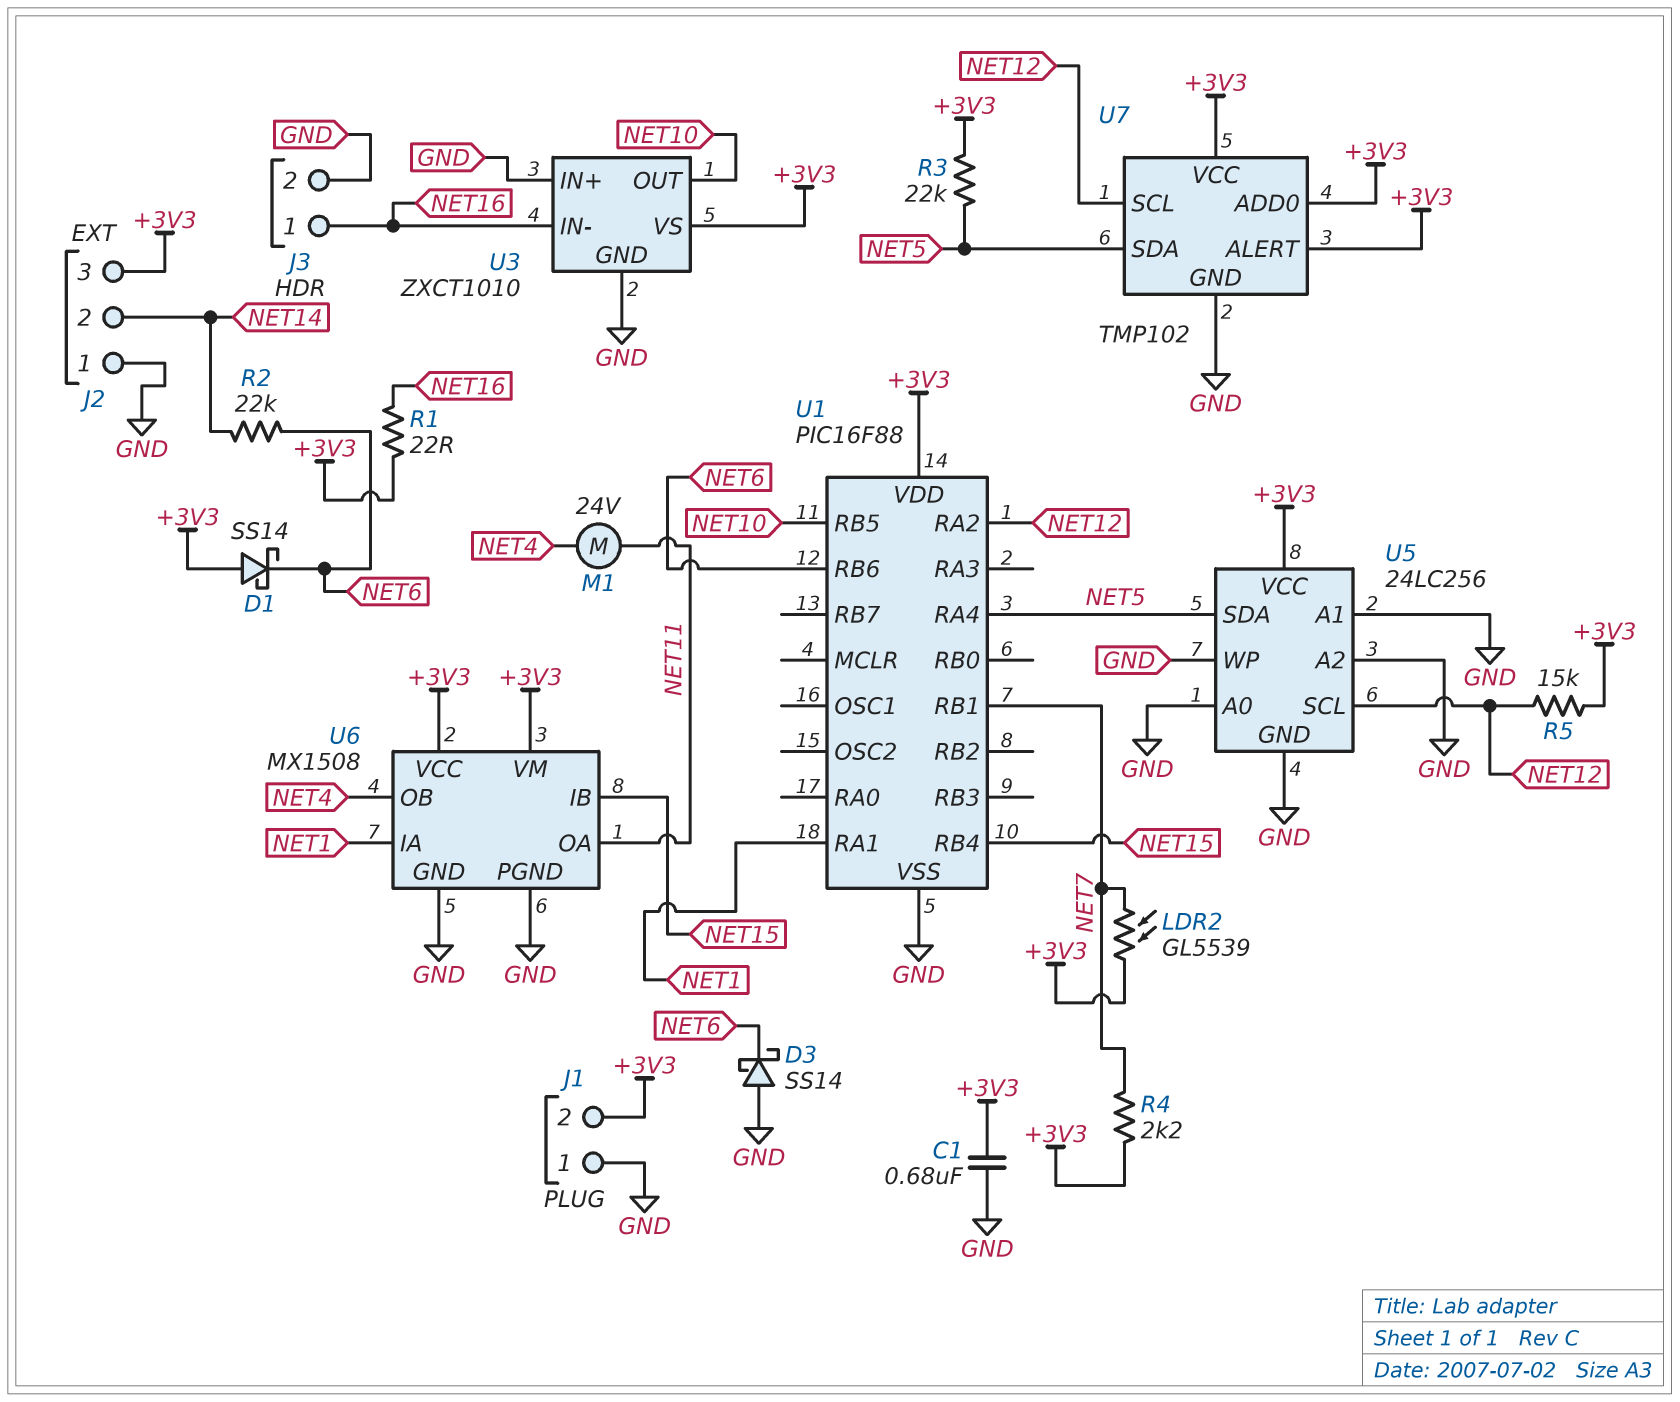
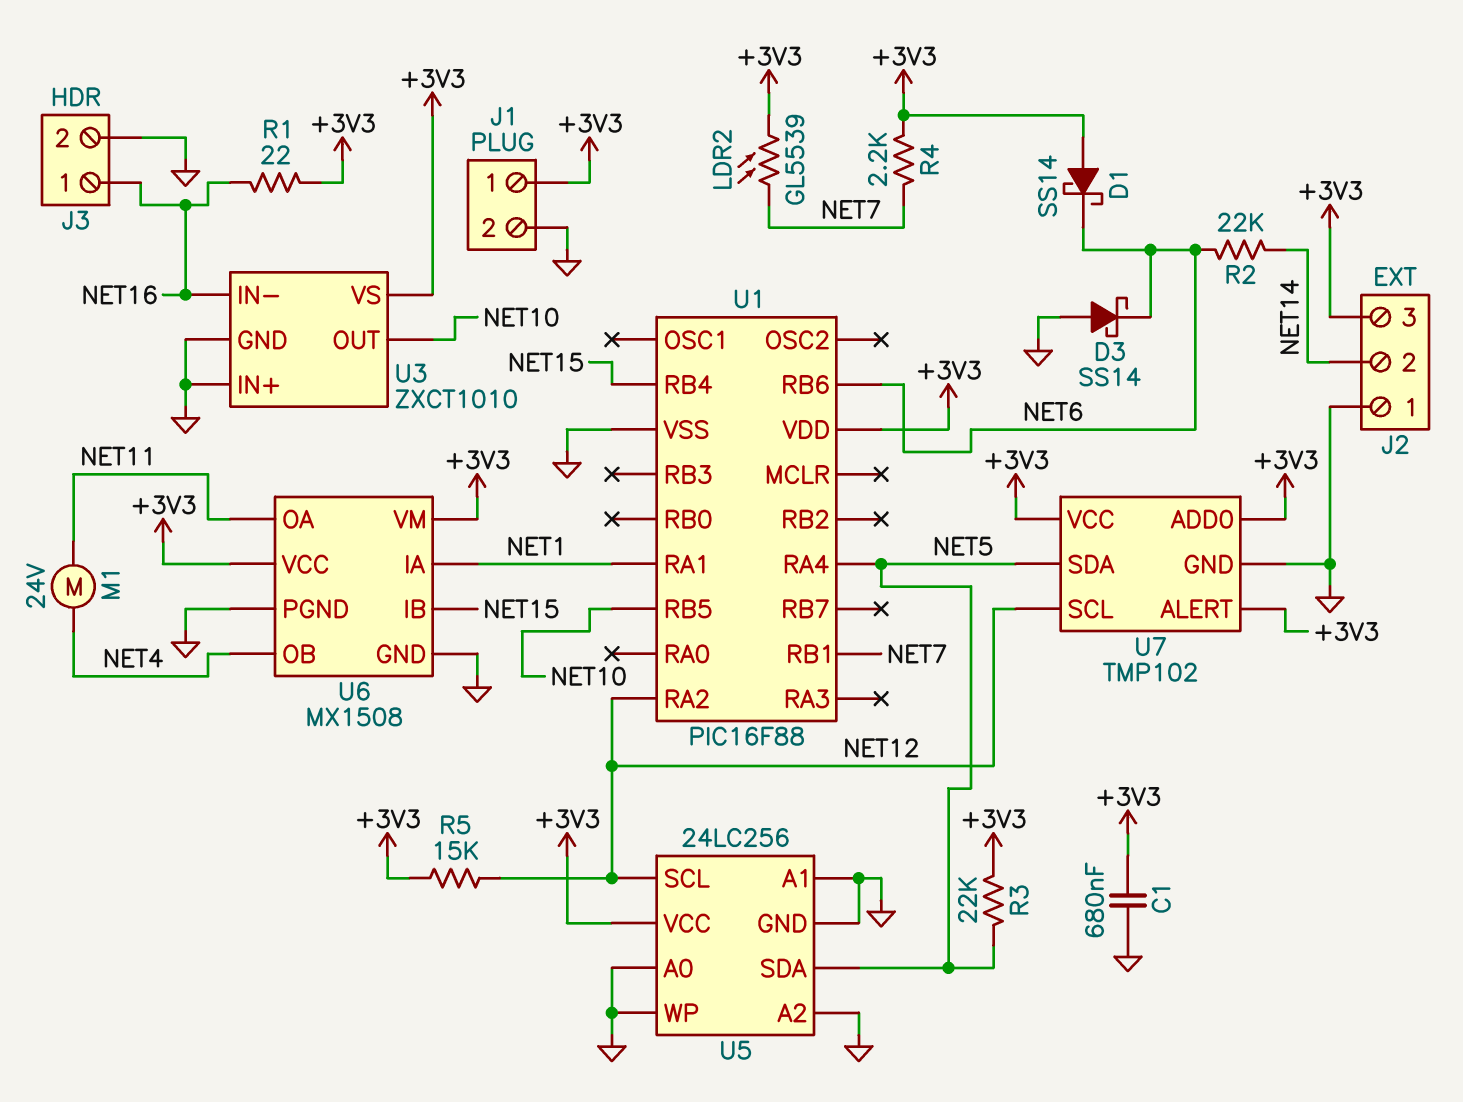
J1 pin 1: GND -> +3V3
J1 pin 2: +3V3 -> GND

